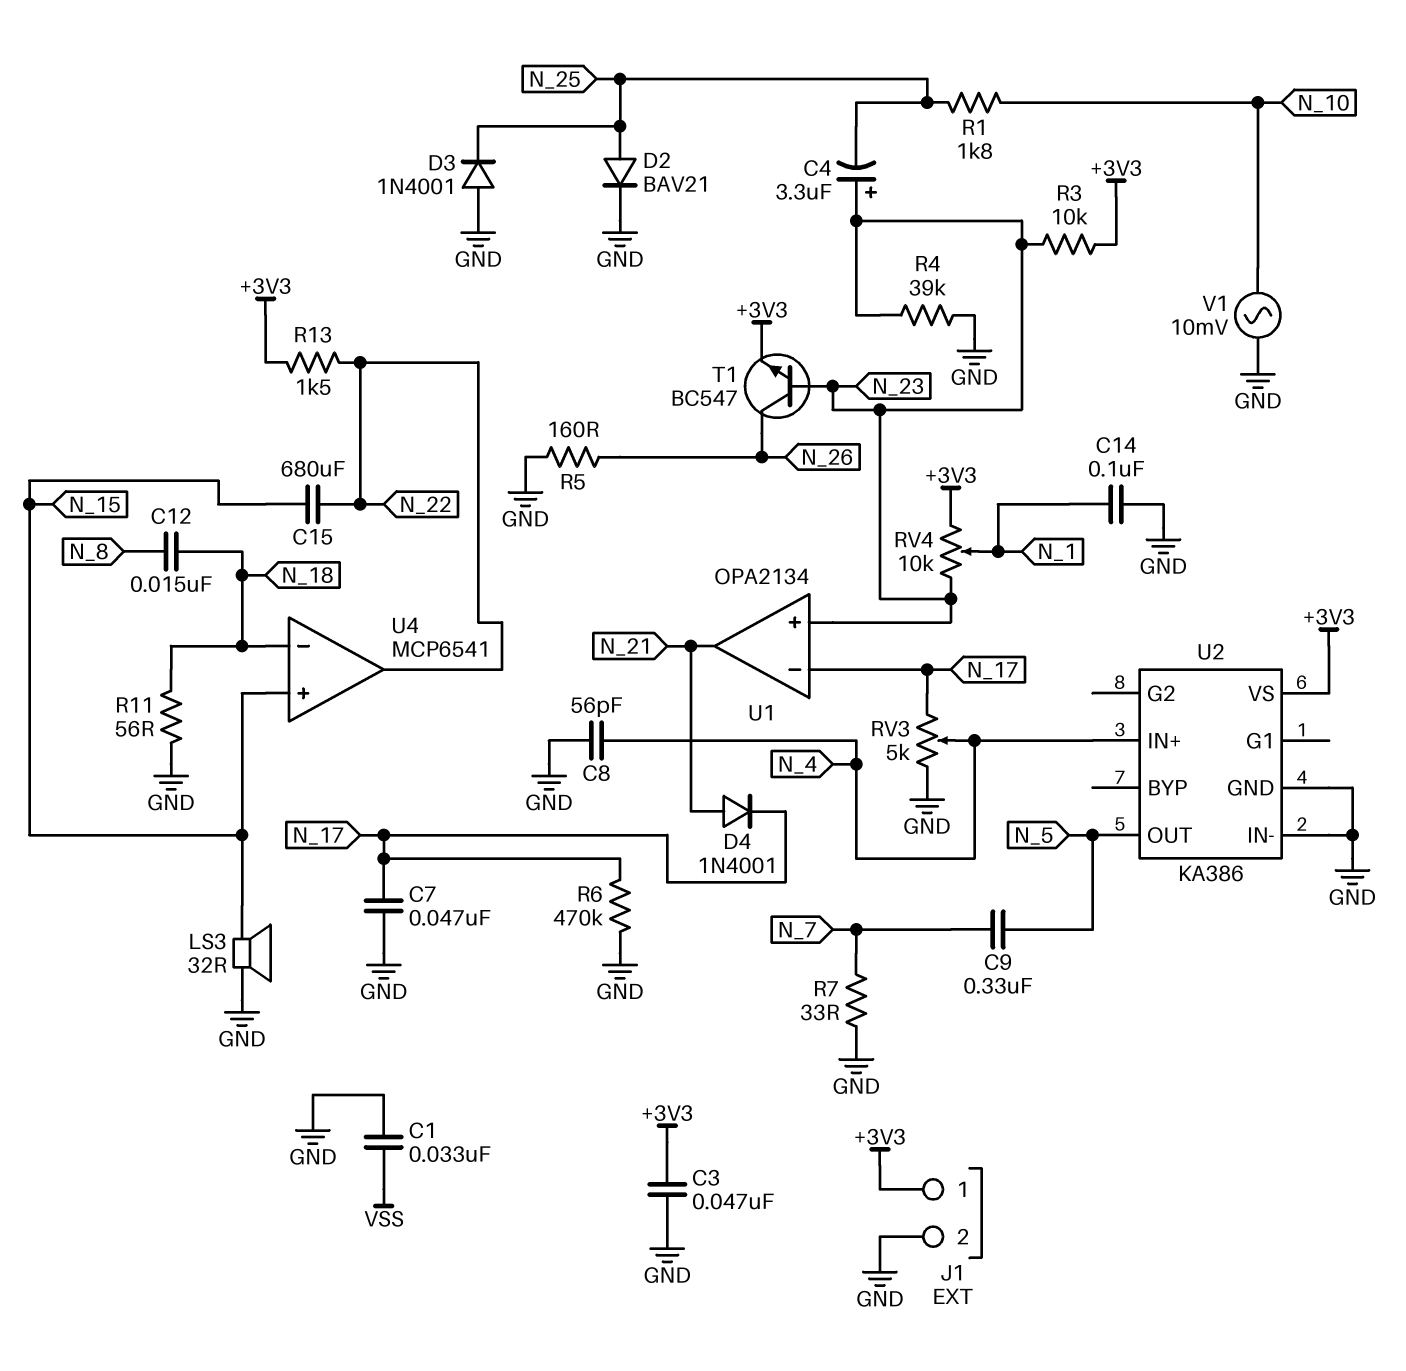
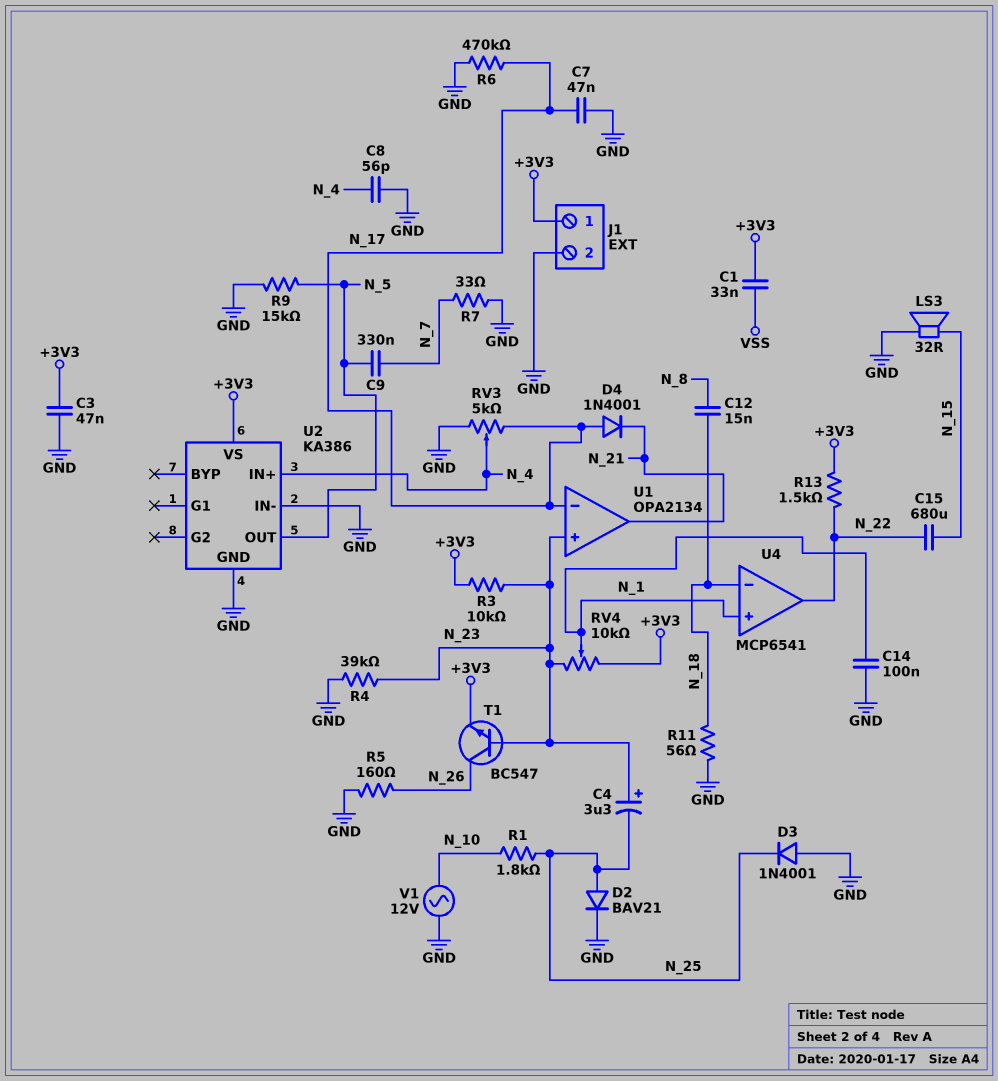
C1: 33nF (GND, VSS) -> 33nF (+3V3, VSS)
D4: diode 1N4001 (A N_21, K N_17) -> diode 1N4001 (A N_17, K N_21)
R9: none -> 15k (GND, N_5)
U4 pin in+: N_15 -> N_1
V1: AC 10mV (GND, N_10) -> AC 12V (GND, N_10)

